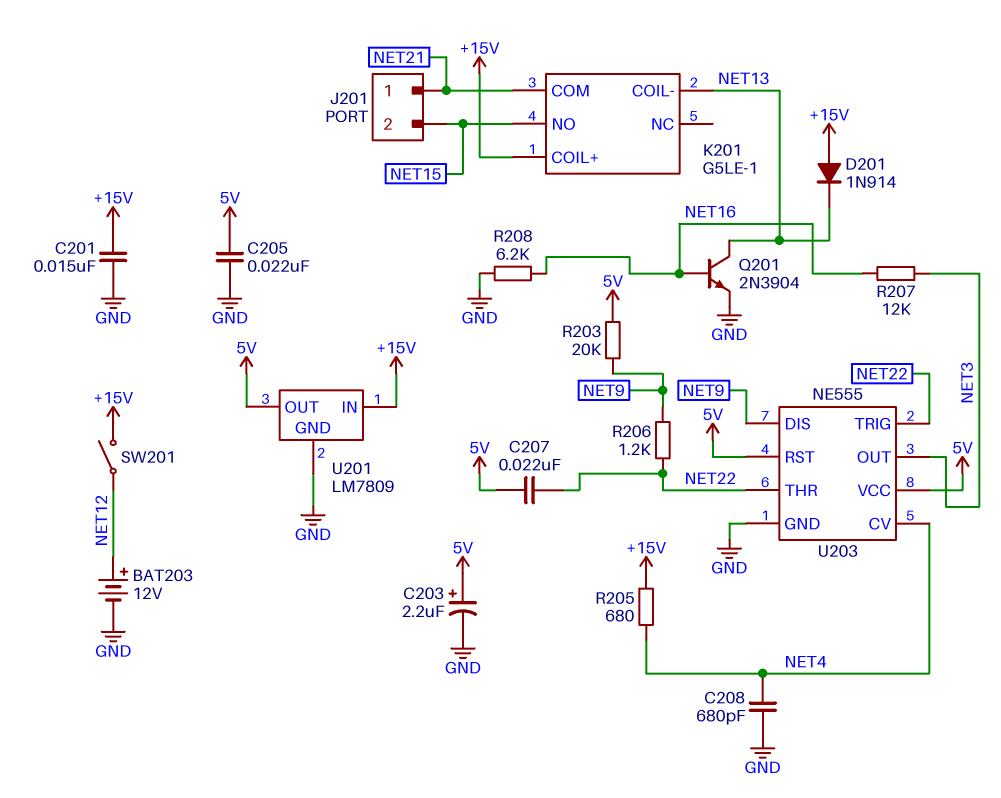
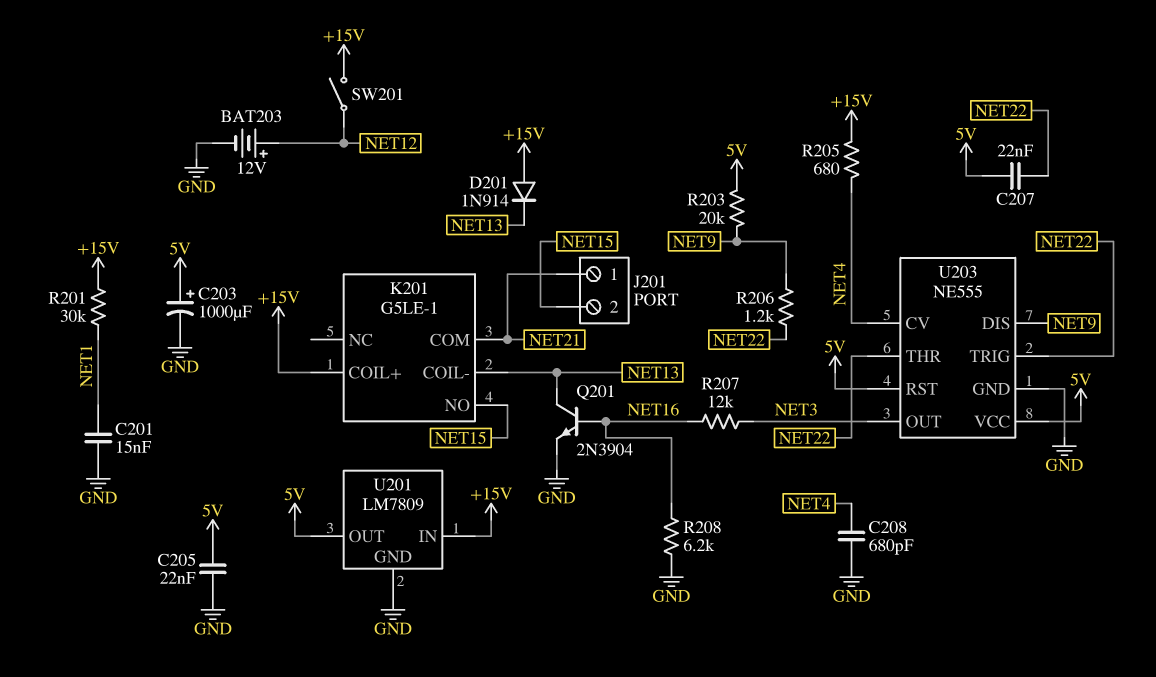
C201: 15nF (+15V, GND) -> 15nF (GND, NET1)
C203: 2.2uF (plus 5V, minus GND) -> 1000uF (plus 5V, minus GND)
R201: none -> 30k (+15V, NET1)

